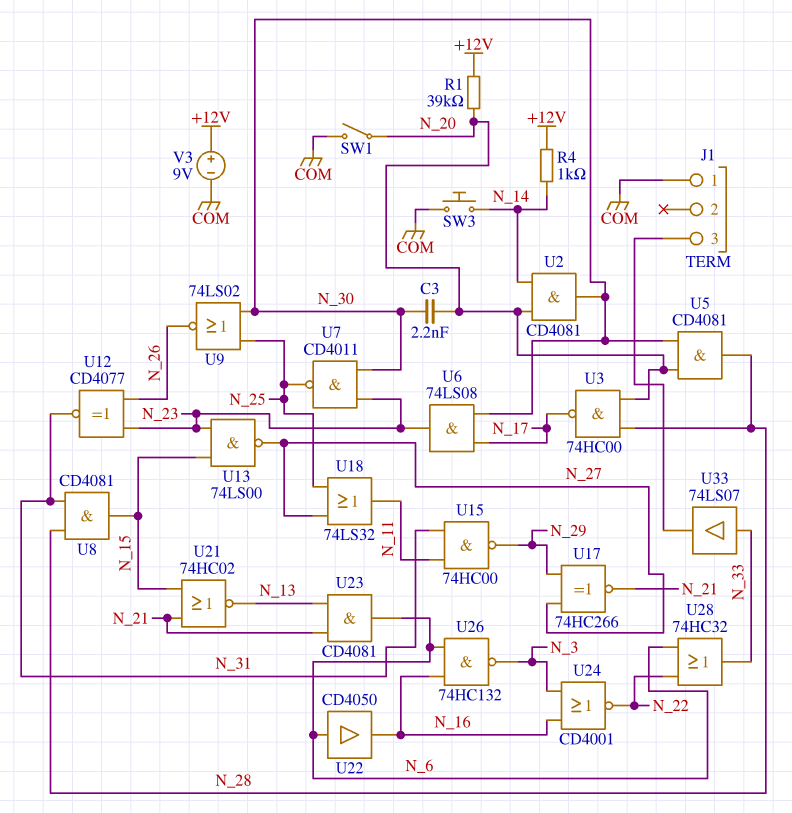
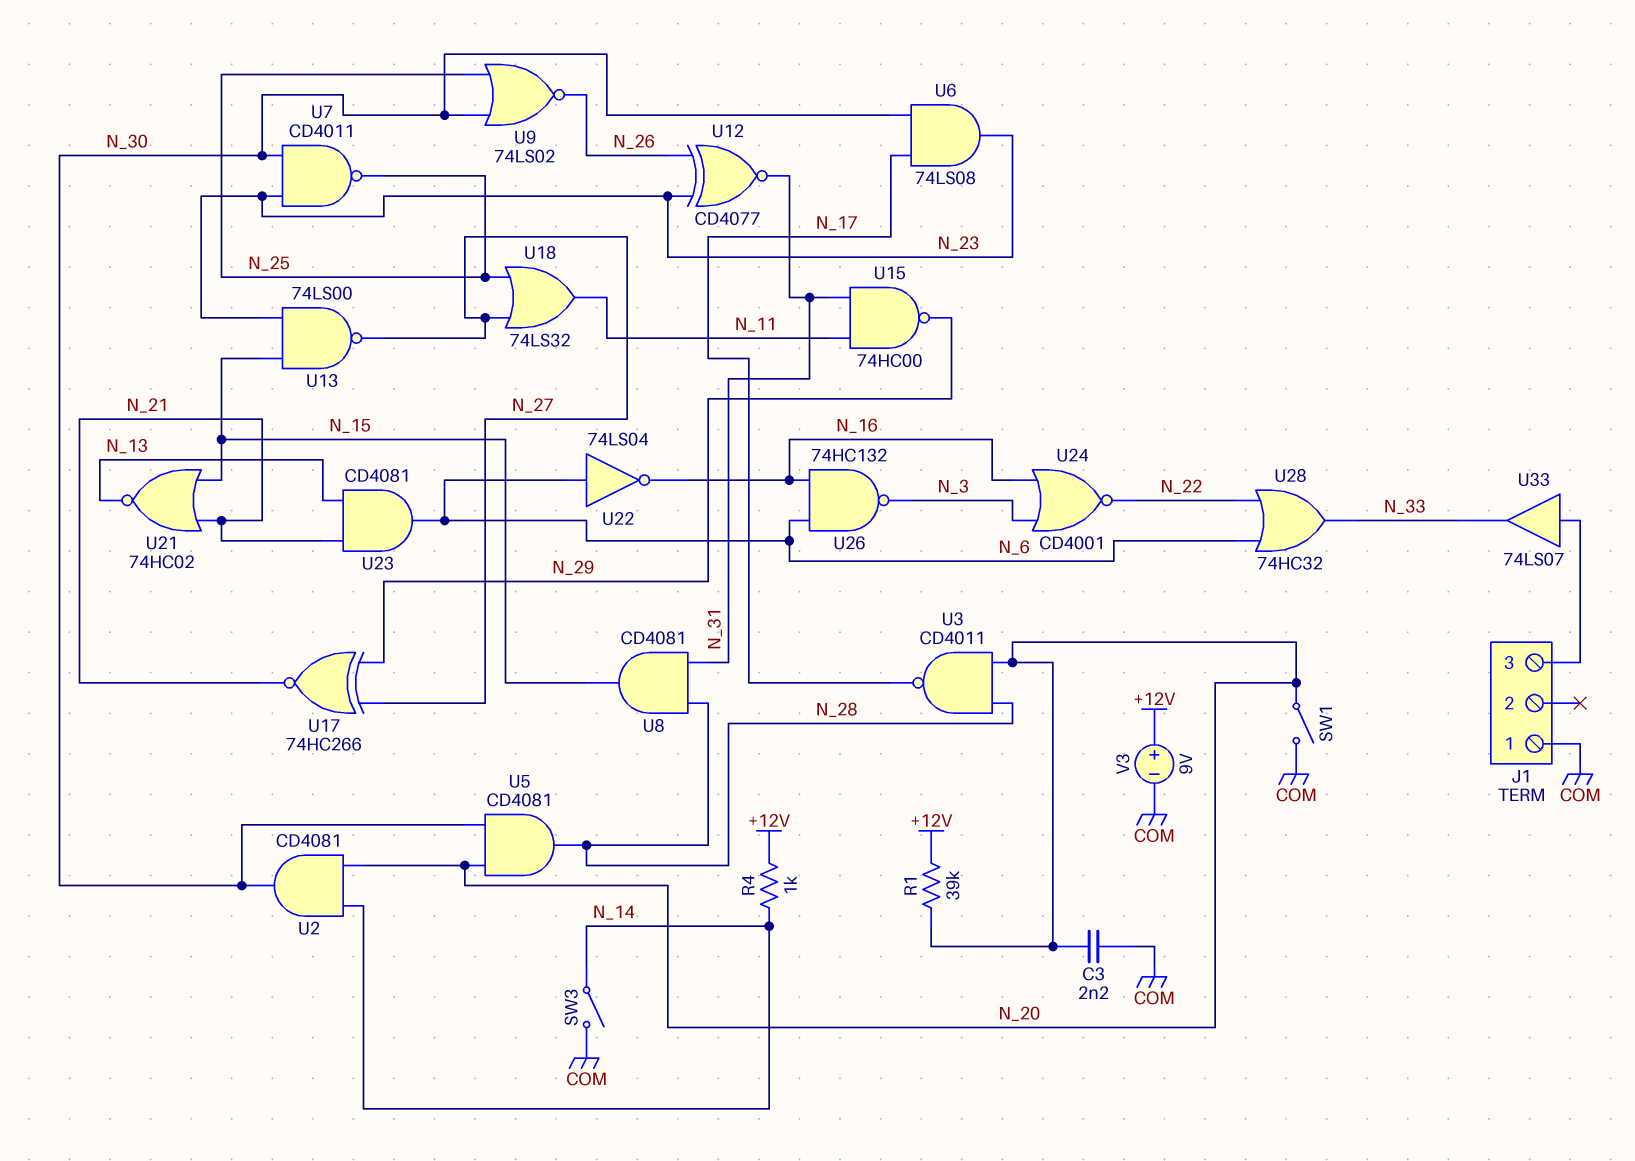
C3: 2.2nF (N_20, N_30) -> 2.2nF (COM, N_20)
SW3: button (COM, N_14) -> switch (COM, N_14)
U3: NAND 74HC00 (in N_20, in N_28, out N_17) -> NAND CD4011 (in N_20, in N_28, out N_17)
U22: buffer CD4050 (in N_6, out N_16) -> NOT 74LS04 (in N_6, out N_16)
U33: buffer 74LS07 (in N_33, out J1/3) -> buffer 74LS07 (in J1/3, out N_33)

